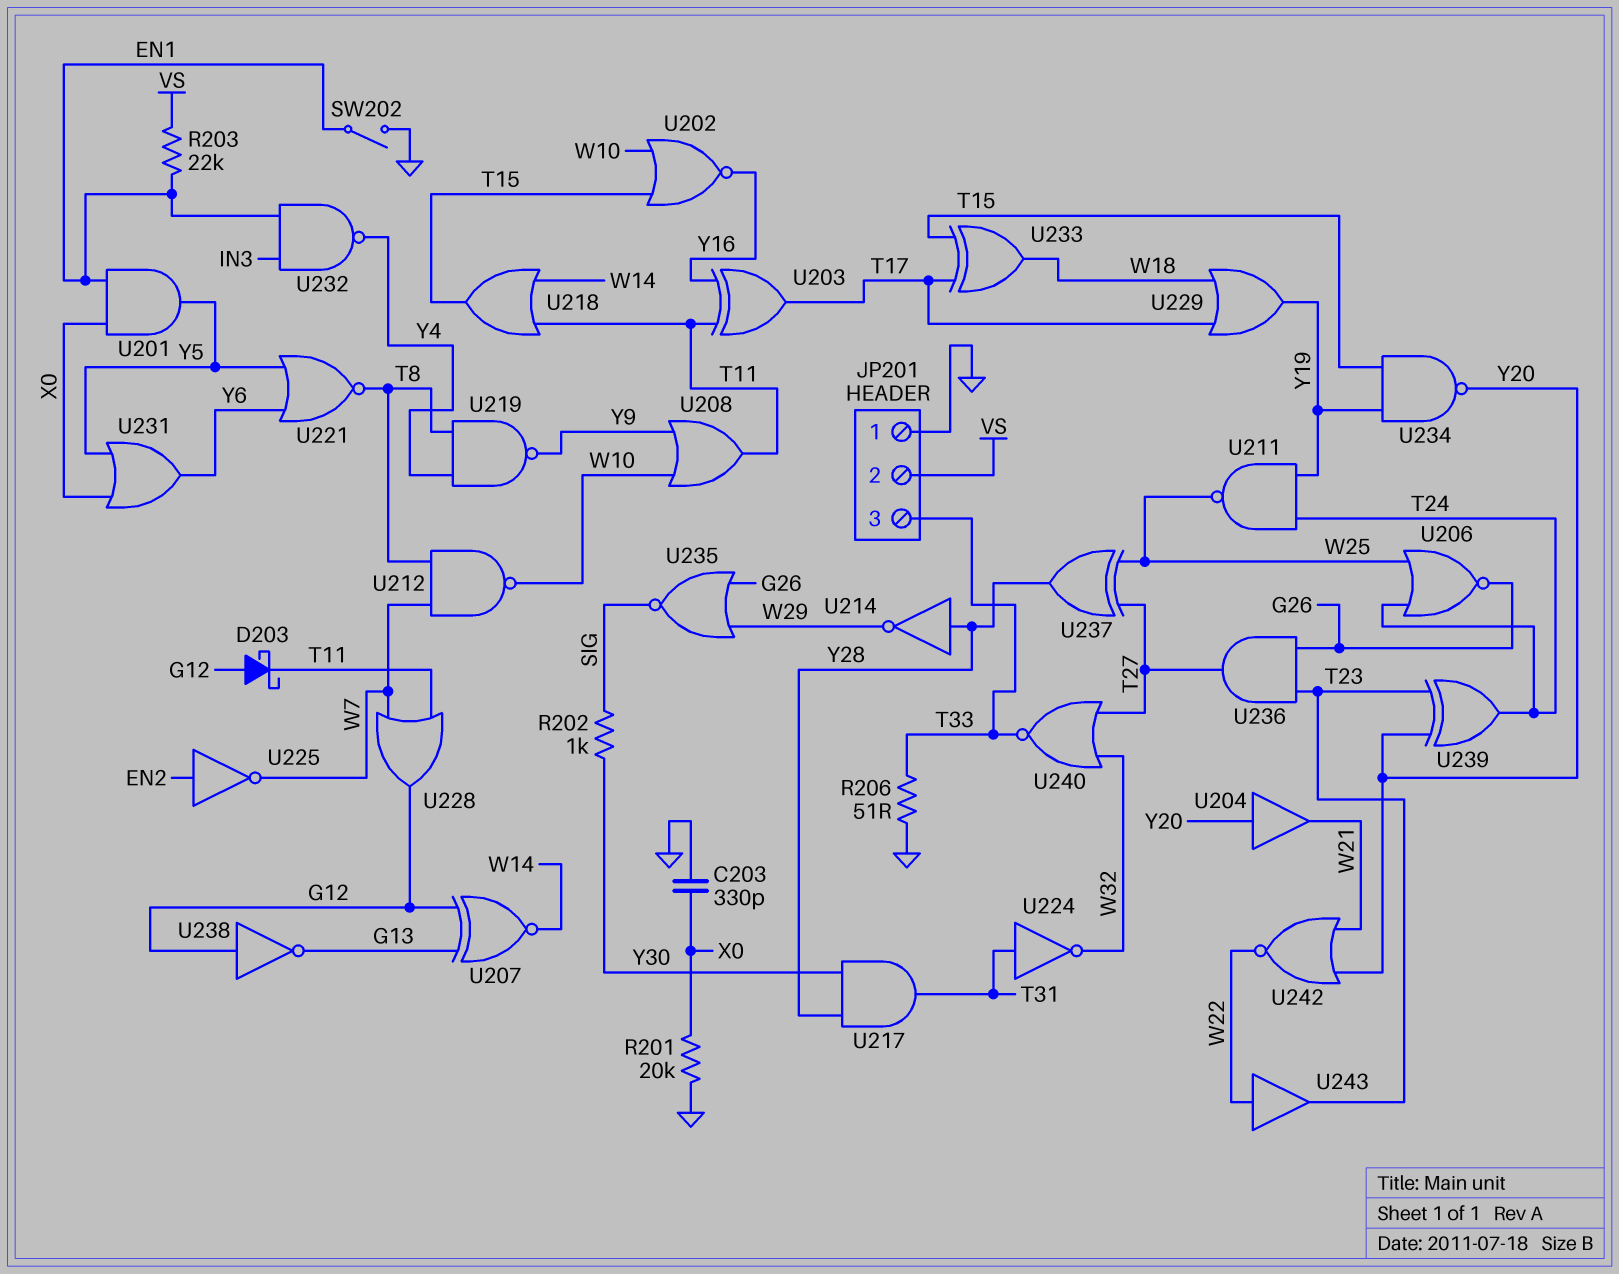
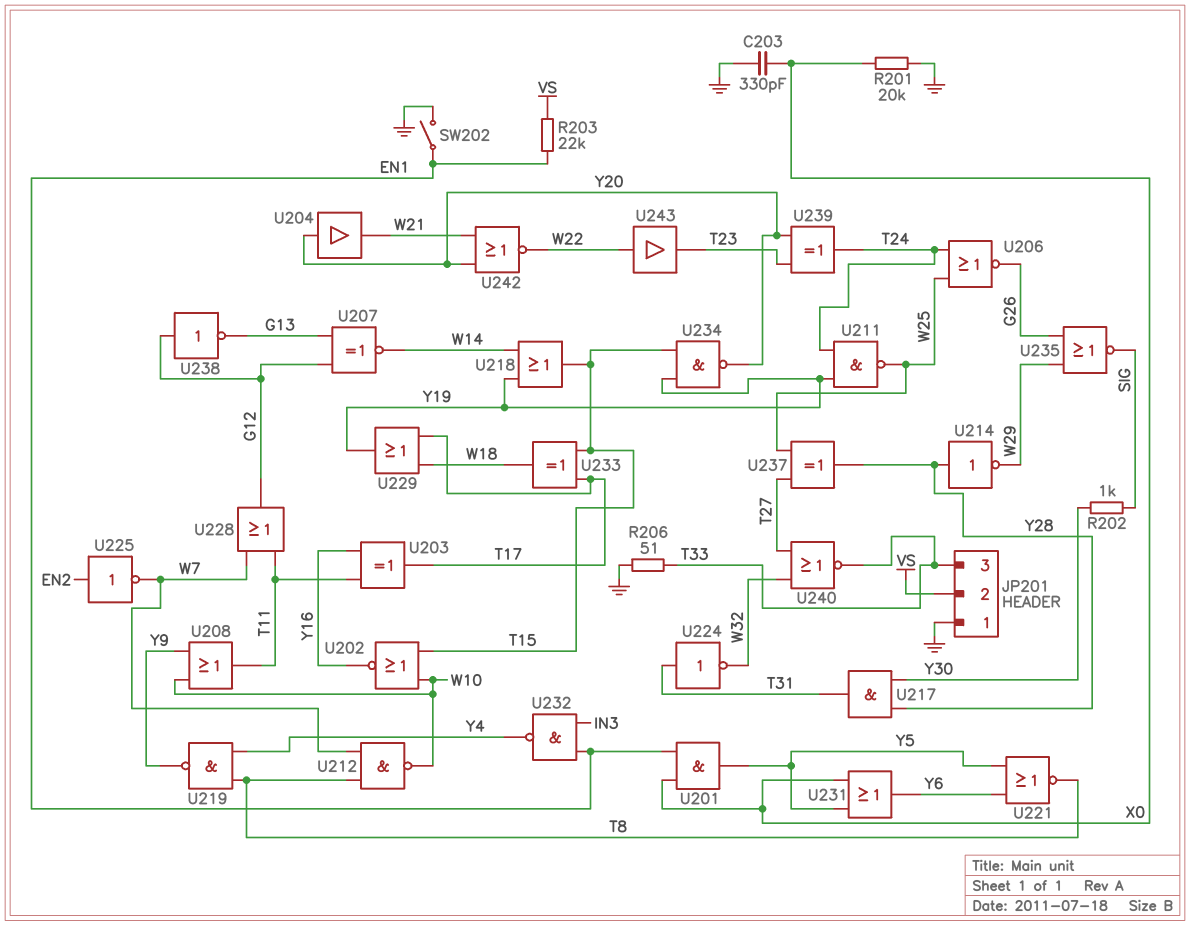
D203: schottky (A G12, K T11) -> none
U218: OR (in T11, in W14, out T15) -> OR (in W14, in Y19, out T15)
U236: AND (in G26, in T23, out T27) -> none

